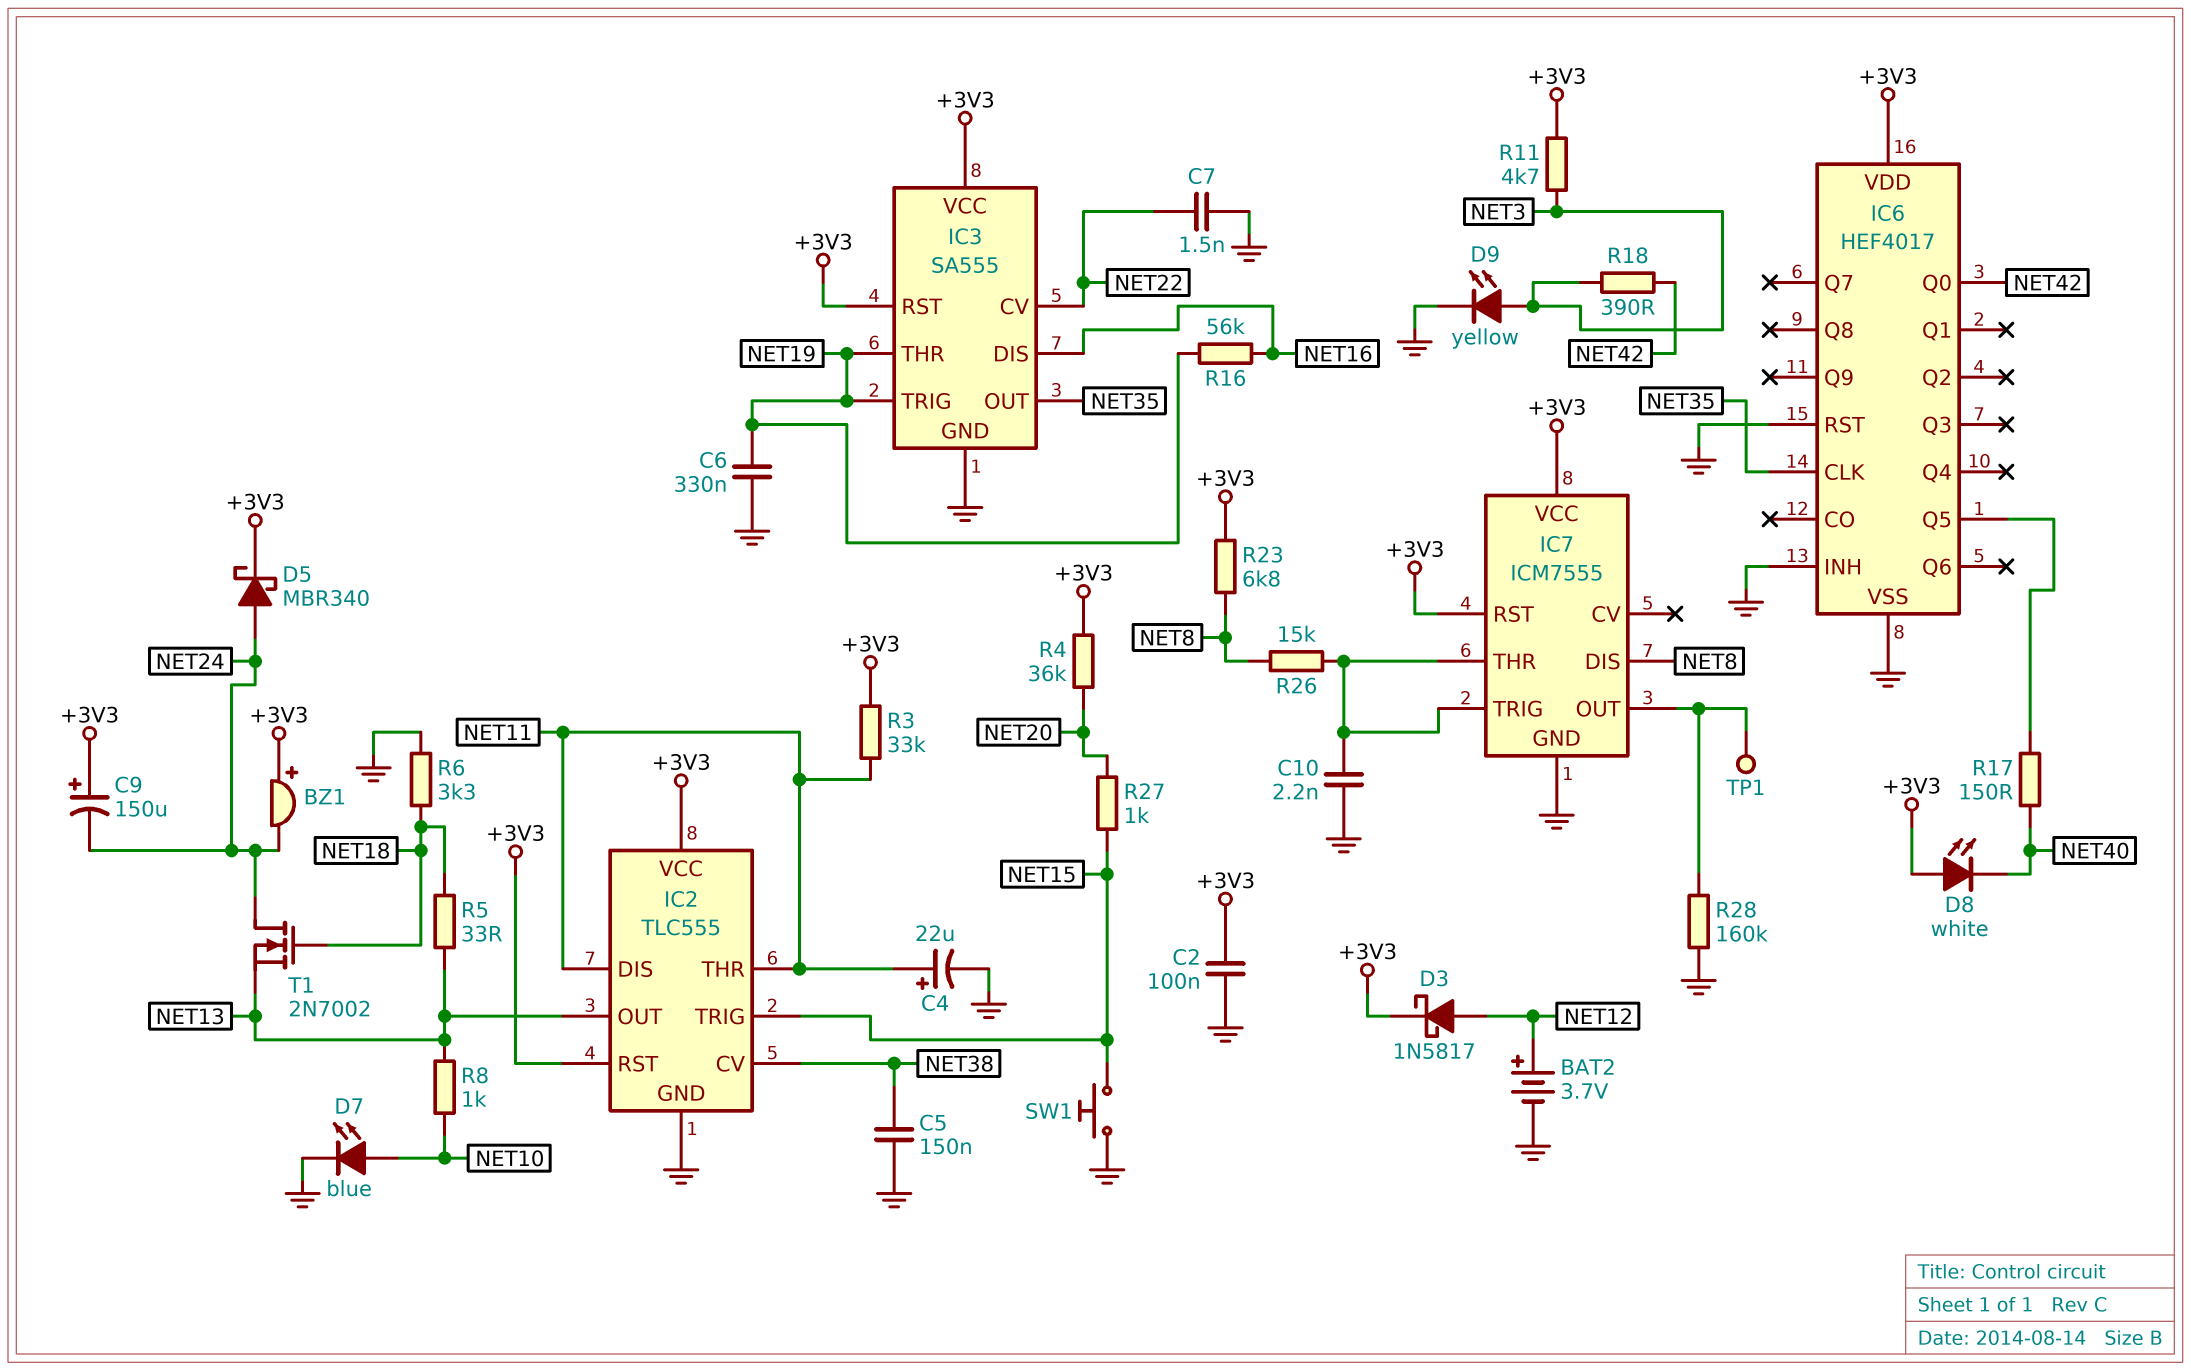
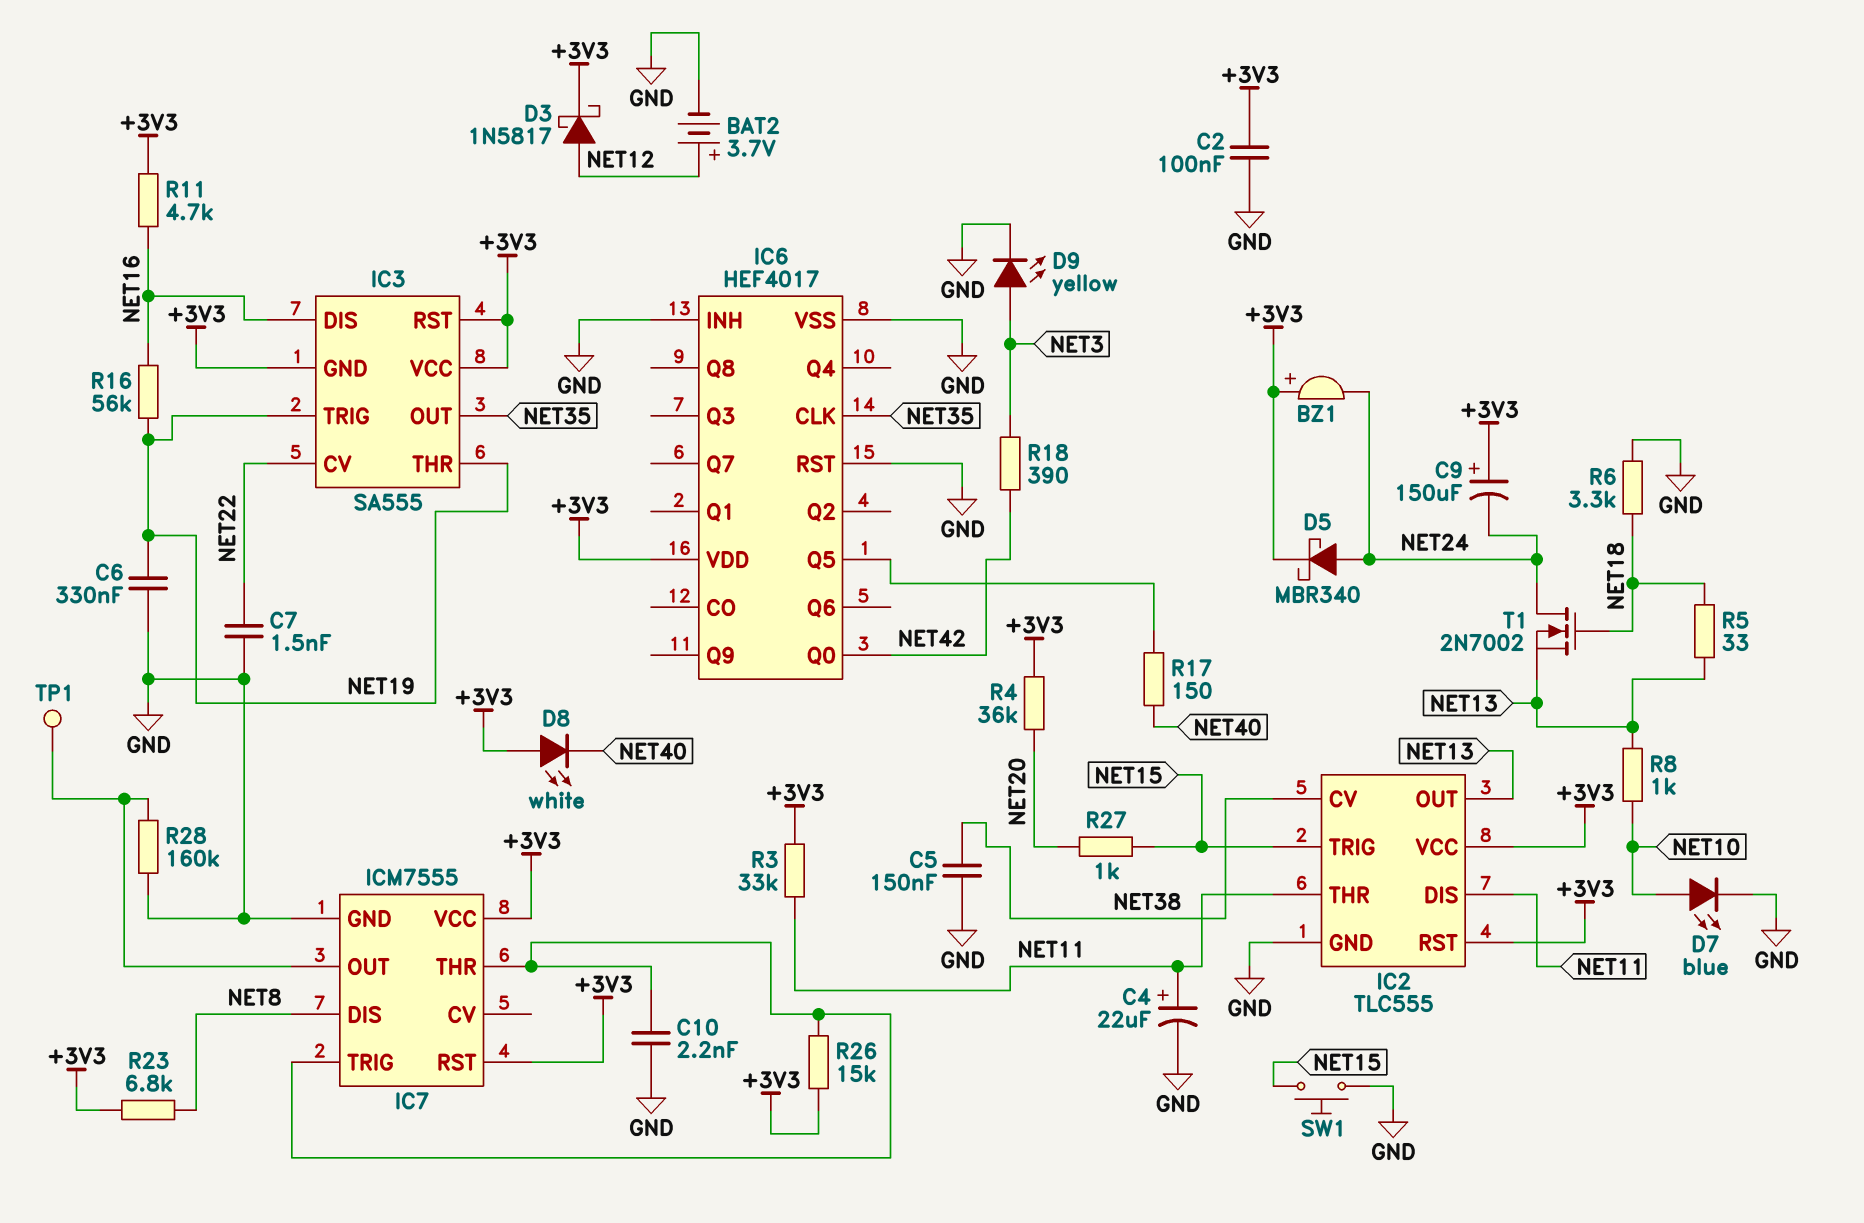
IC3 pin GND: GND -> +3V3
R11: 4.7k (+3V3, NET3) -> 4.7k (+3V3, NET16)
R26: 15k (IC7/THR, NET8) -> 15k (+3V3, IC7/THR)

